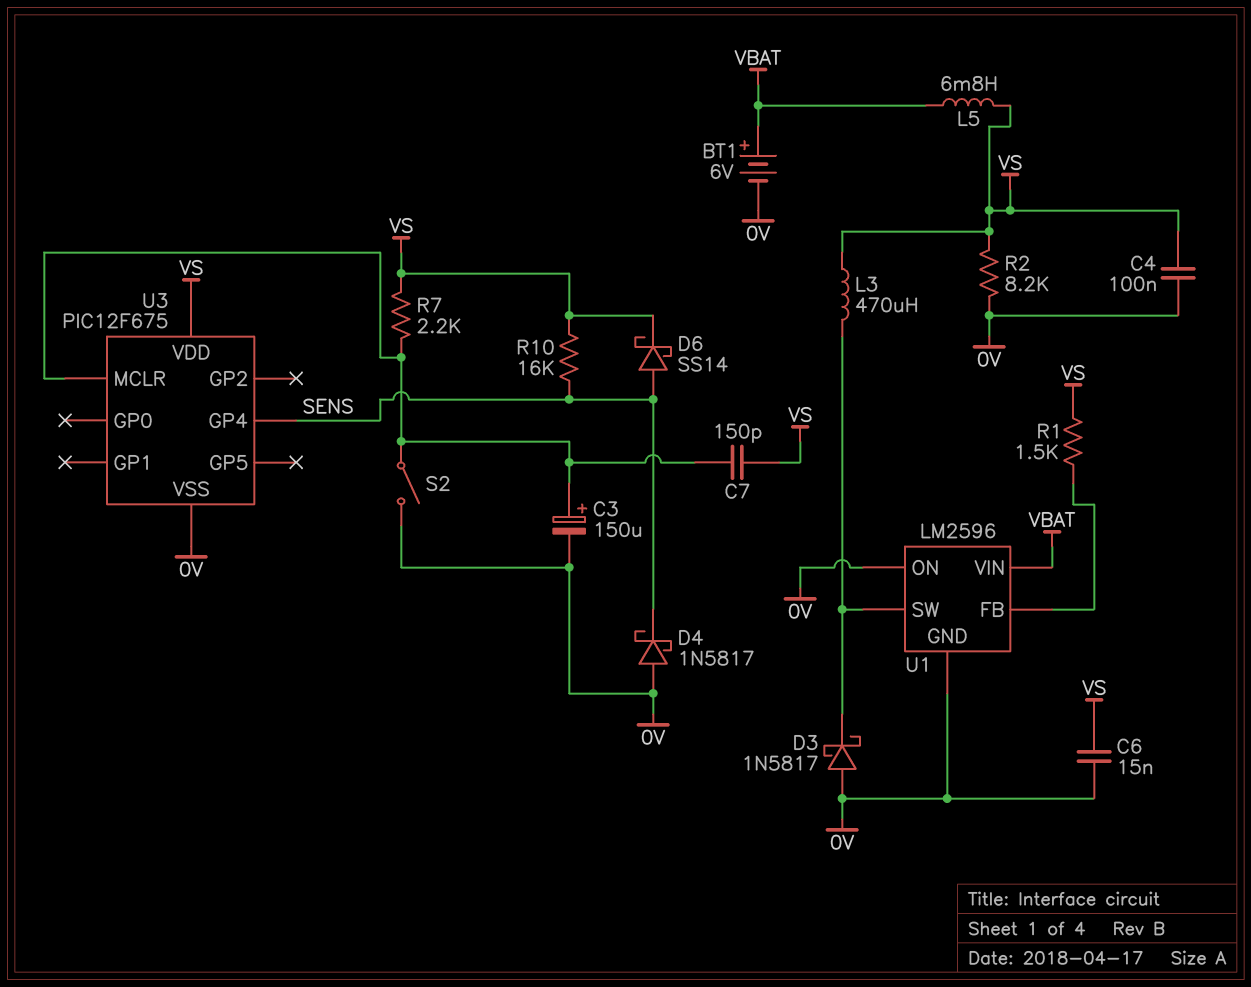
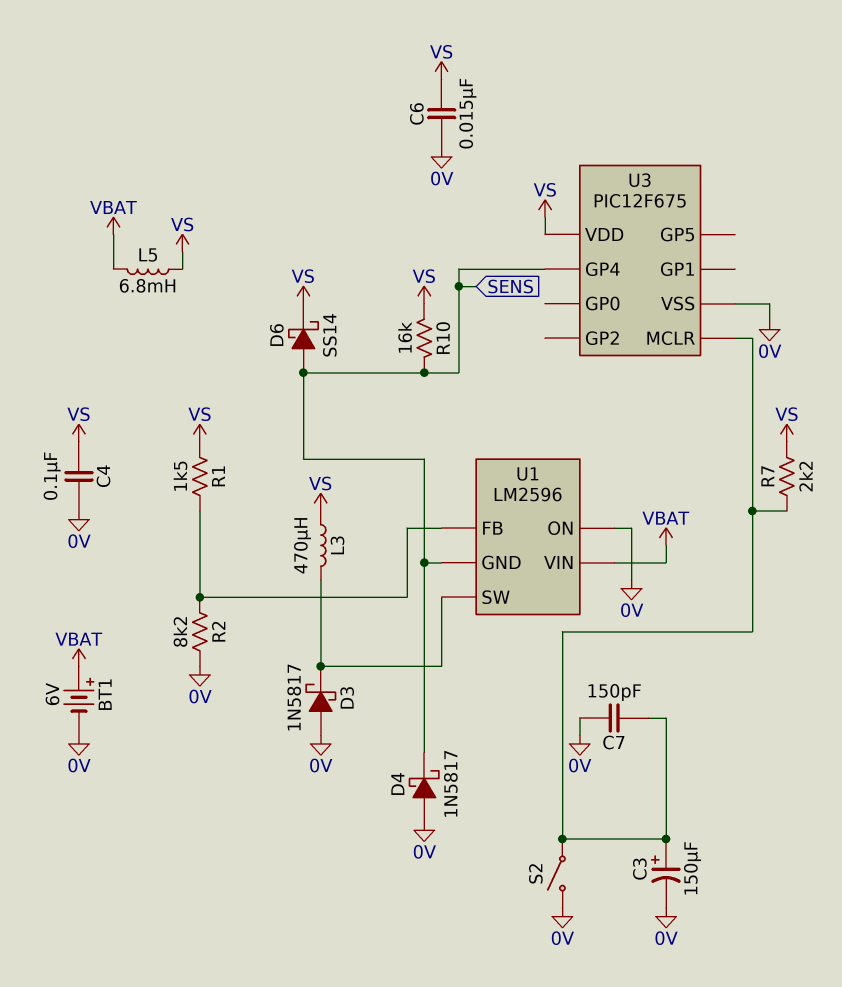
C7: 150pF (U3/MCLR, VS) -> 150pF (0V, U3/MCLR)
R2: 8.2k (0V, VS) -> 8.2k (0V, U1/FB)
U1 pin GND: 0V -> SENS

